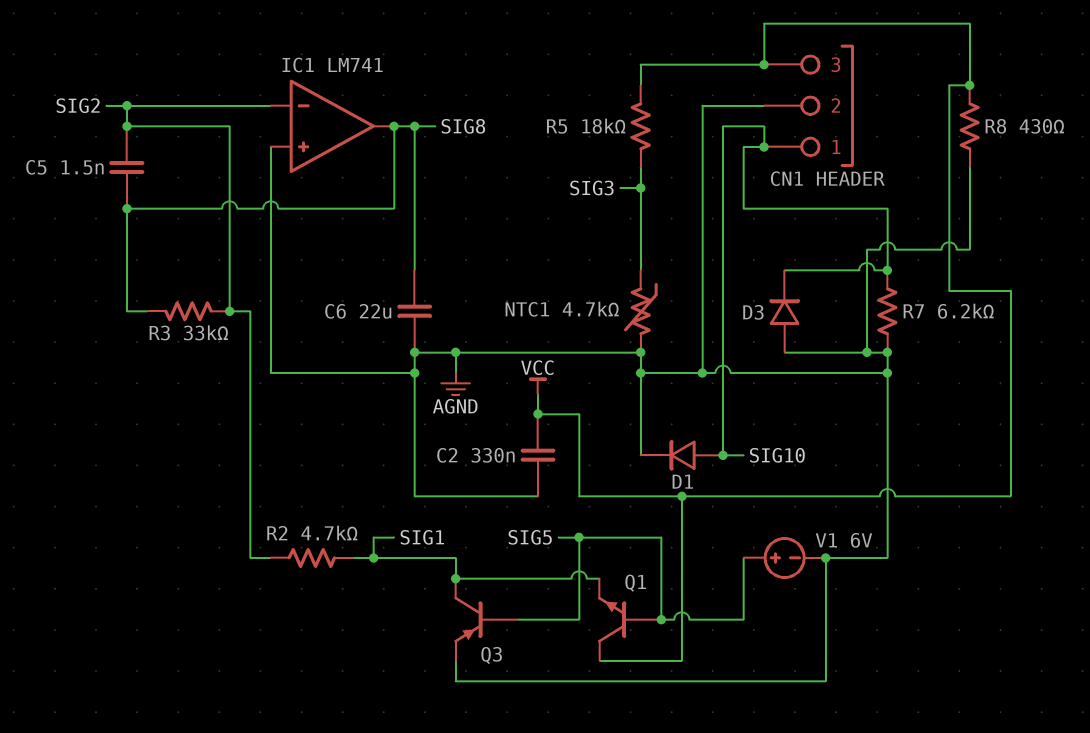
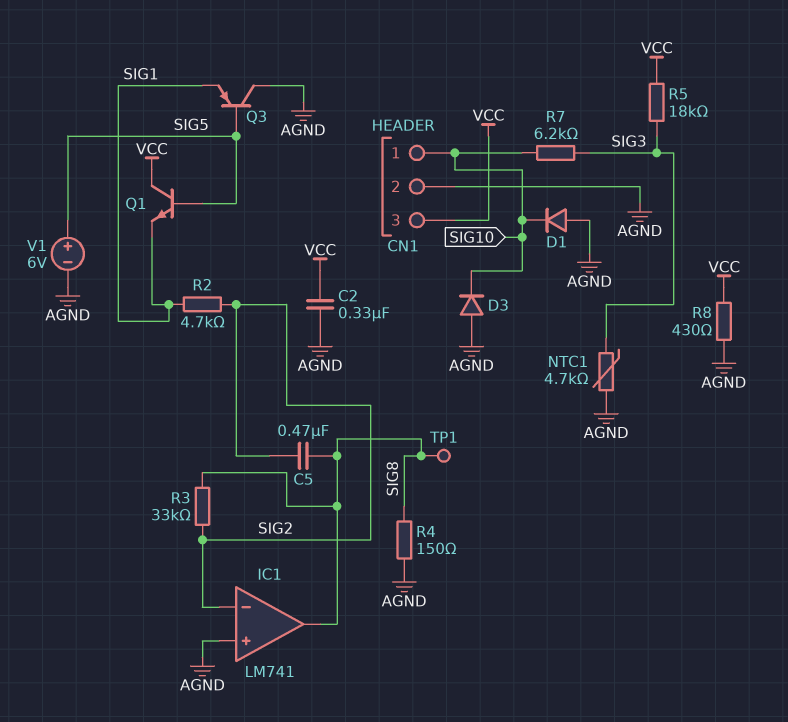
C5: 1.5nF (SIG2, SIG8) -> 470nF (SIG2, SIG8)
C6: 22uF (AGND, SIG8) -> none
D1: diode (A SIG10, K AGND) -> diode (A AGND, K SIG10)
Q3: PNP (B SIG5, C SIG1, E AGND) -> PNP (B SIG5, C AGND, E SIG1)
R4: none -> 150 (AGND, SIG8)
R7: 6.2k (AGND, SIG10) -> 6.2k (SIG3, SIG10)
TP1: none -> test point (SIG8)

